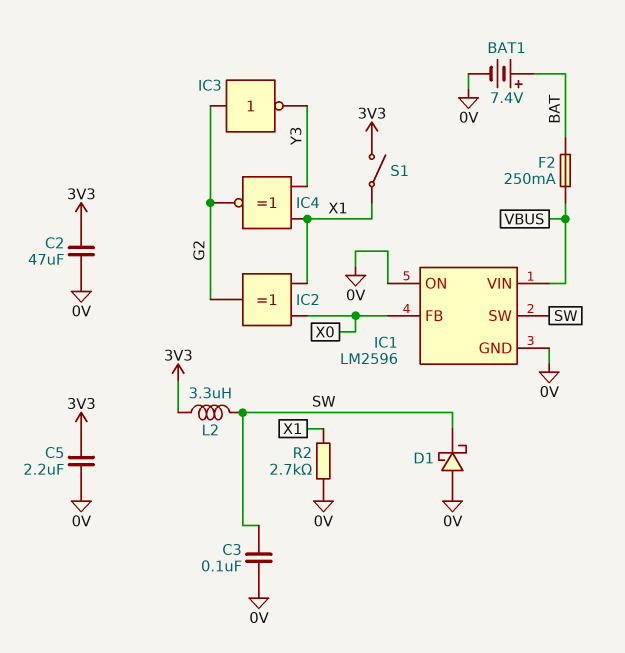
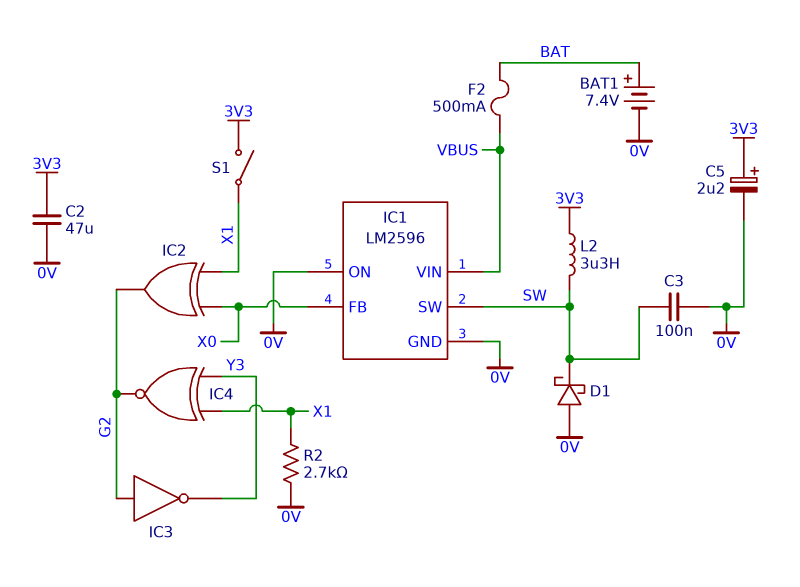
C5: 2.2uF (0V, 3V3) -> 2.2uF (plus 3V3, minus 0V)
F2: 250mA (BAT, VBUS) -> 500mA (BAT, VBUS)

